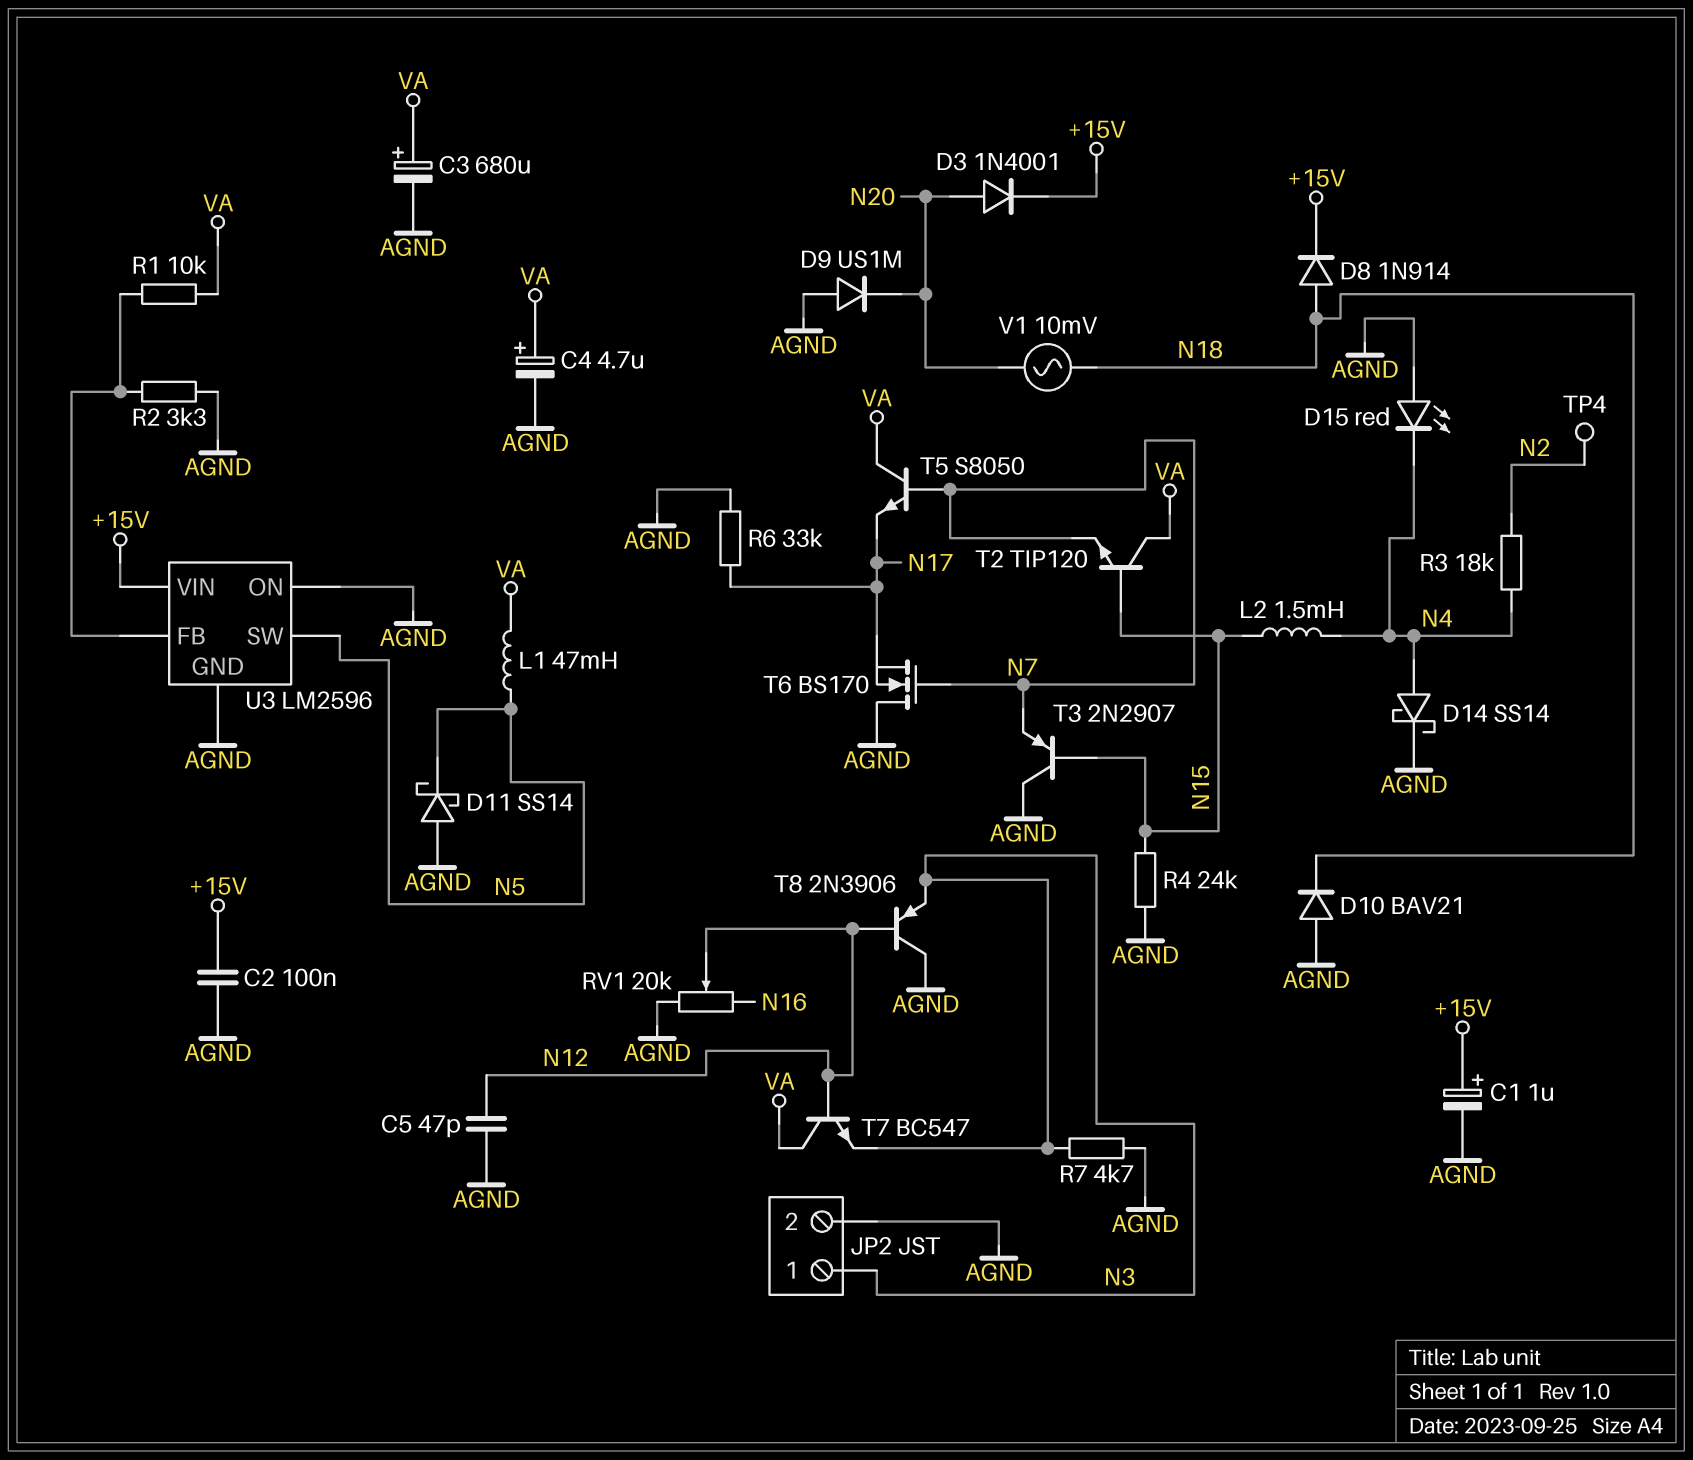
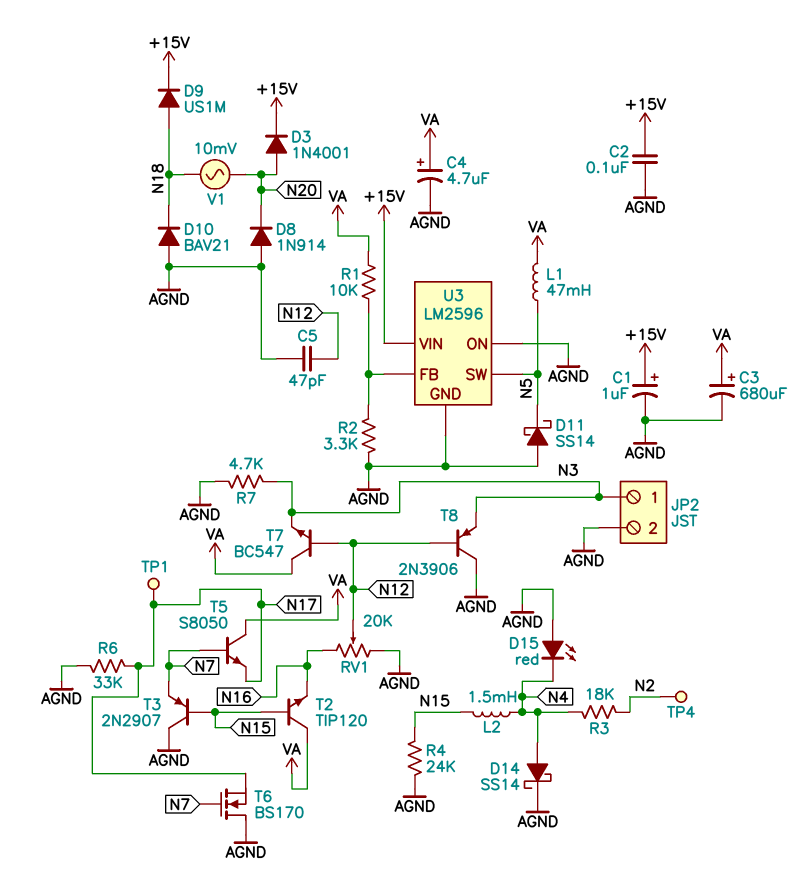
D8: diode 1N914 (A N18, K +15V) -> diode 1N914 (A AGND, K N20)
D9: diode US1M (A AGND, K N20) -> diode US1M (A N18, K +15V)
T2: NPN TIP120 (B N15, C VA, E N7) -> NPN TIP120 (B N15, C VA, E N16)
TP1: none -> test point (N17)

